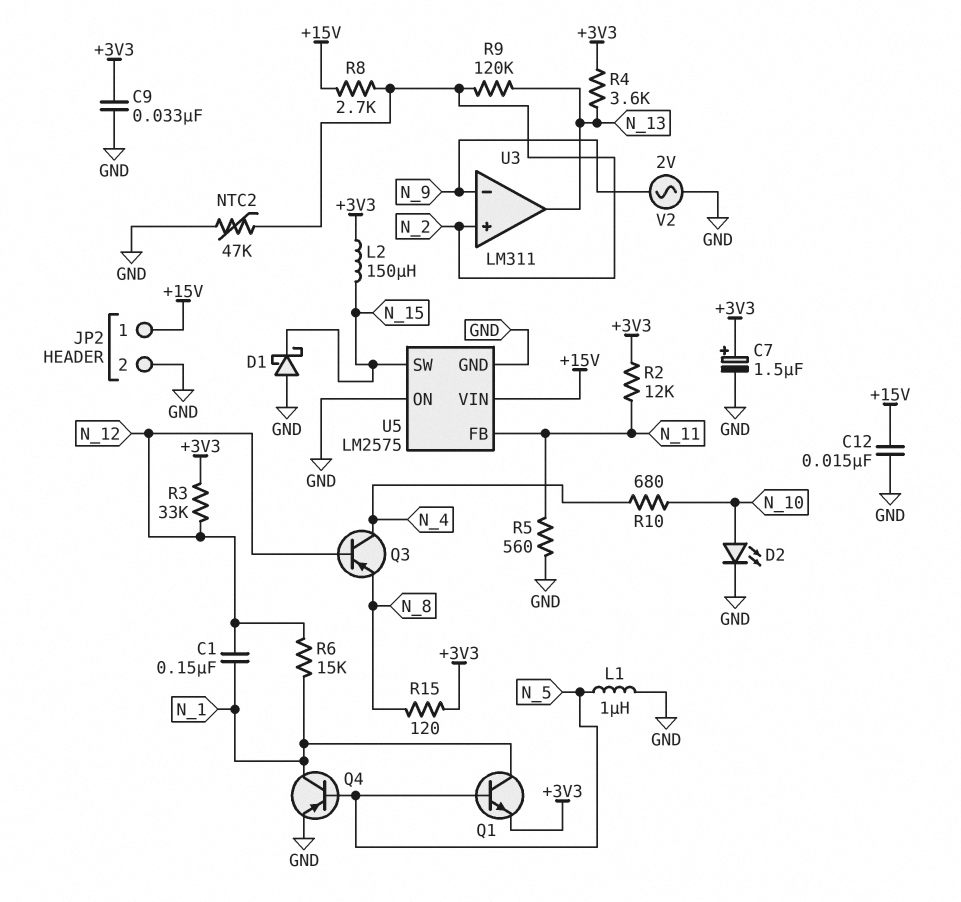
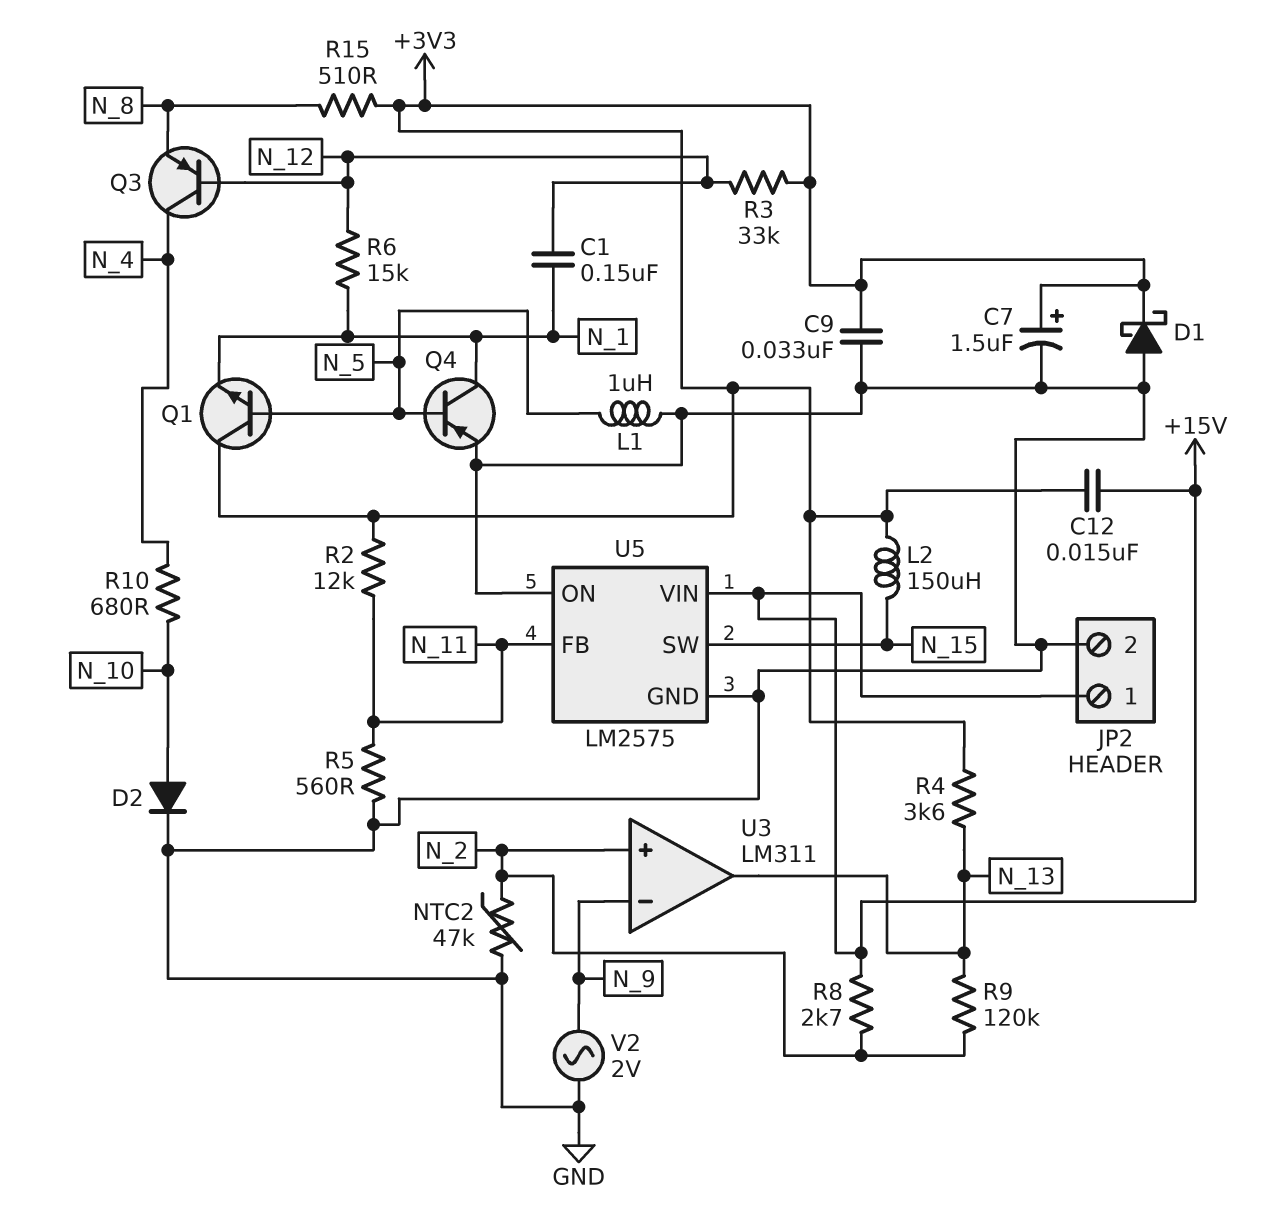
C12: 15nF (+15V, GND) -> 15nF (+3V3, +15V)
D1: schottky (A GND, K N_15) -> schottky (A GND, K +3V3)
D2: LED (A N_10, K GND) -> diode (A N_10, K GND)
Q1: NPN (B N_5, C N_1, E +3V3) -> NPN (B N_5, C +3V3, E N_1)
R15: 120 (+3V3, N_8) -> 510 (+3V3, N_8)

